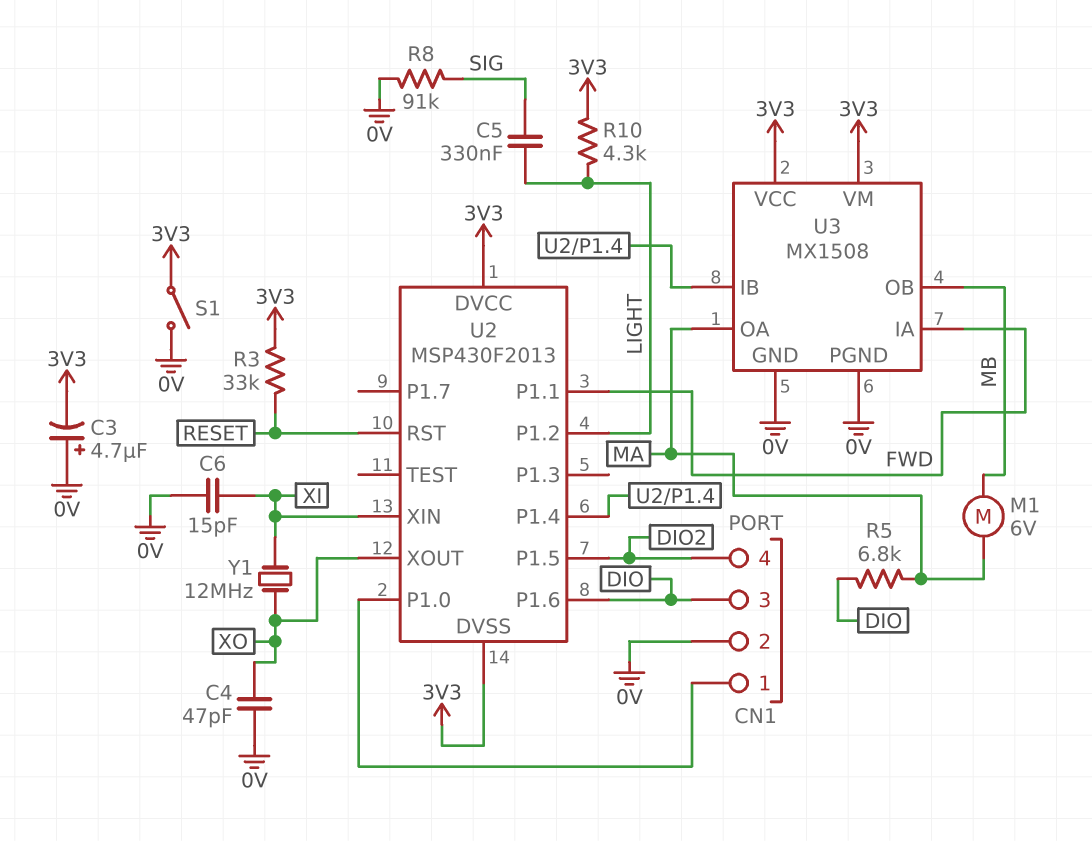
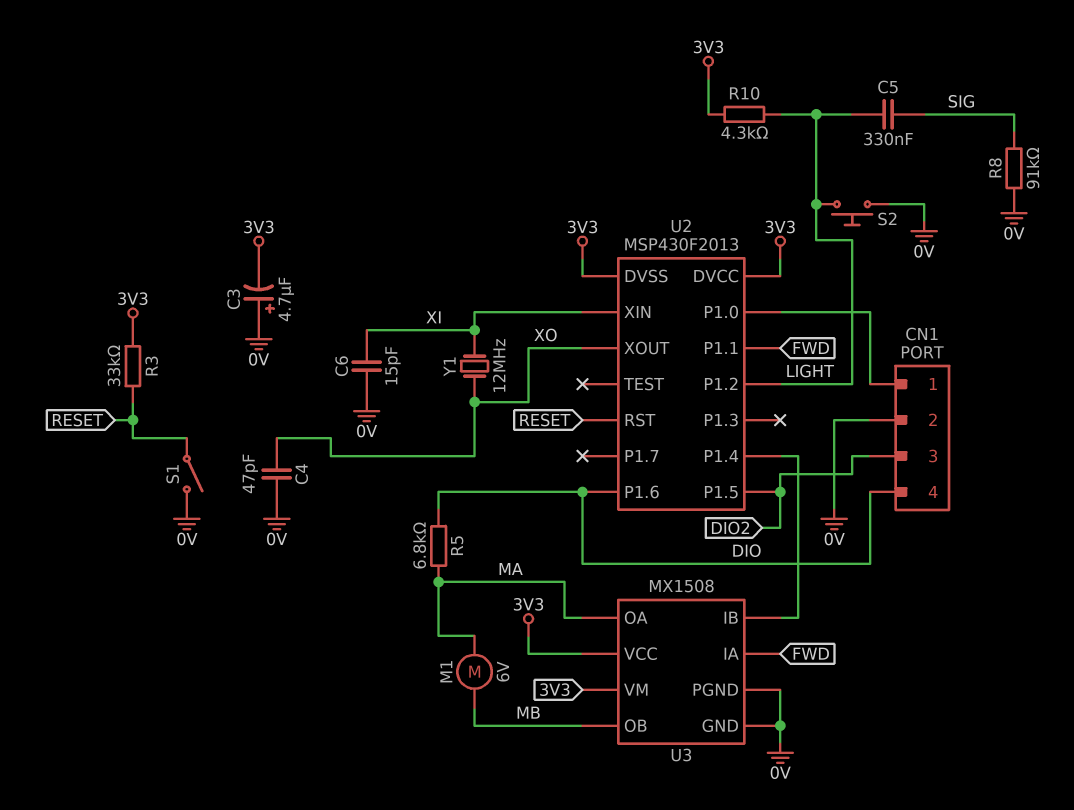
CN1 pin 3: DIO -> DIO2
CN1 pin 4: DIO2 -> DIO
S1: switch (0V, 3V3) -> switch (0V, RESET)
S2: none -> button (0V, LIGHT)

